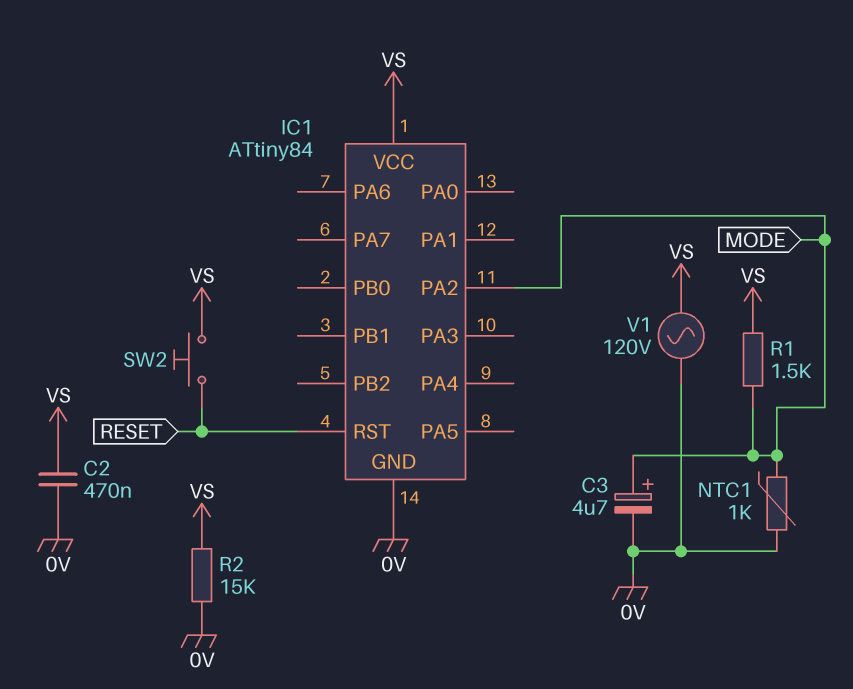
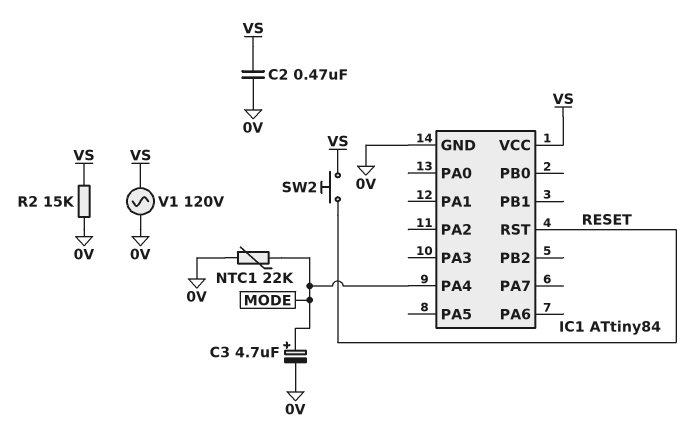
IC1 pin PA2: MODE -> none
IC1 pin PA4: none -> MODE
NTC1: 1k (0V, MODE) -> 22k (0V, MODE)
R1: 1.5k (MODE, VS) -> none

